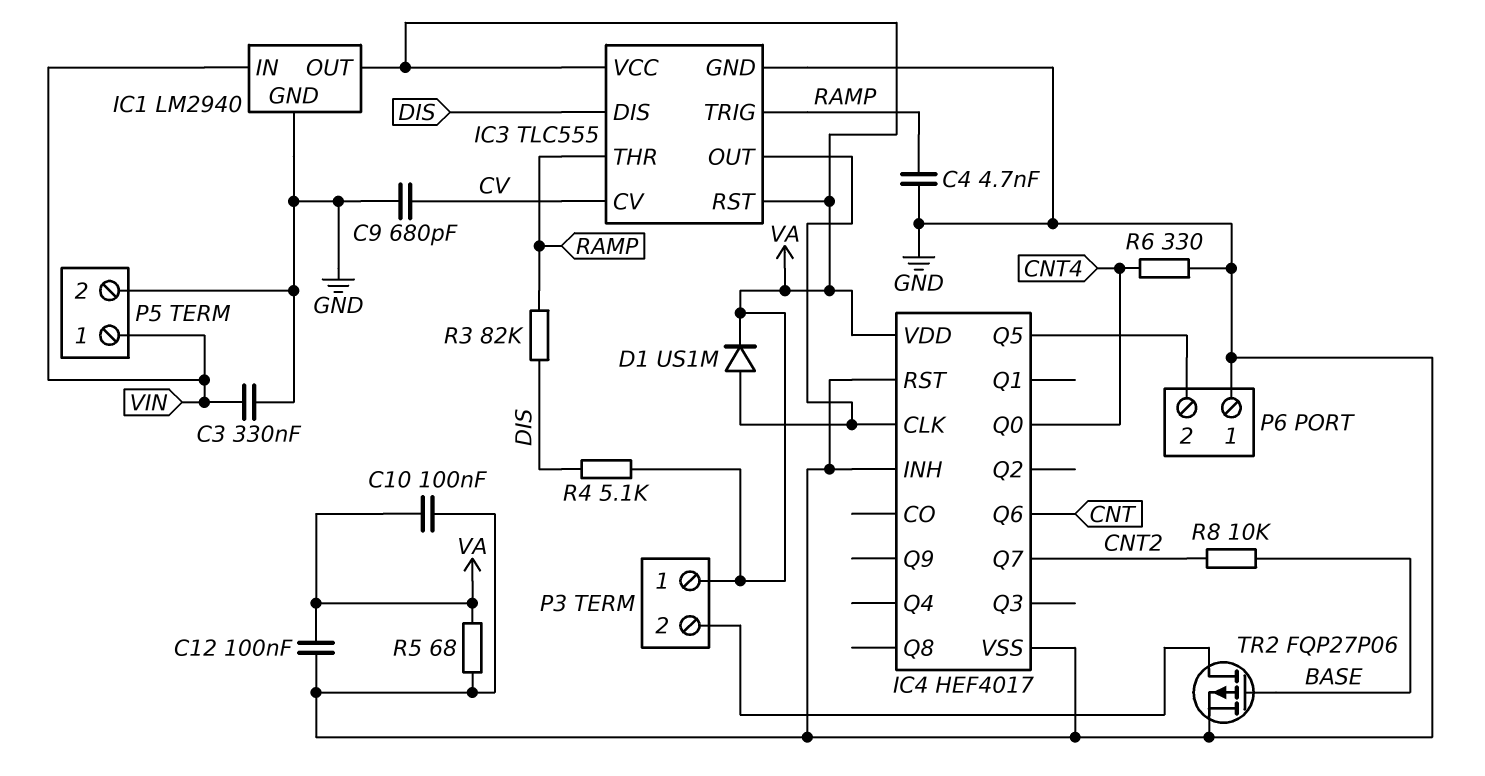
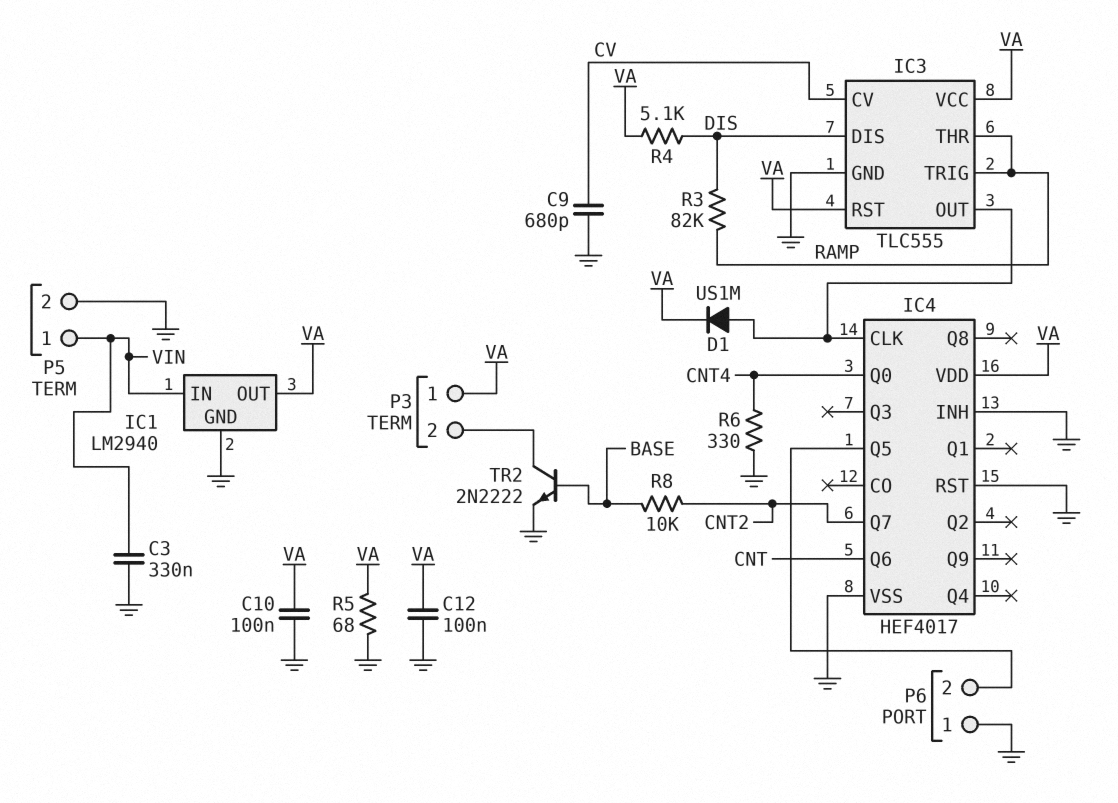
C4: 4.7nF (GND, RAMP) -> none
TR2: PMOS FQP27P06 (G BASE, D P3/2, S GND) -> NPN 2N2222 (B BASE, C P3/2, E GND)

